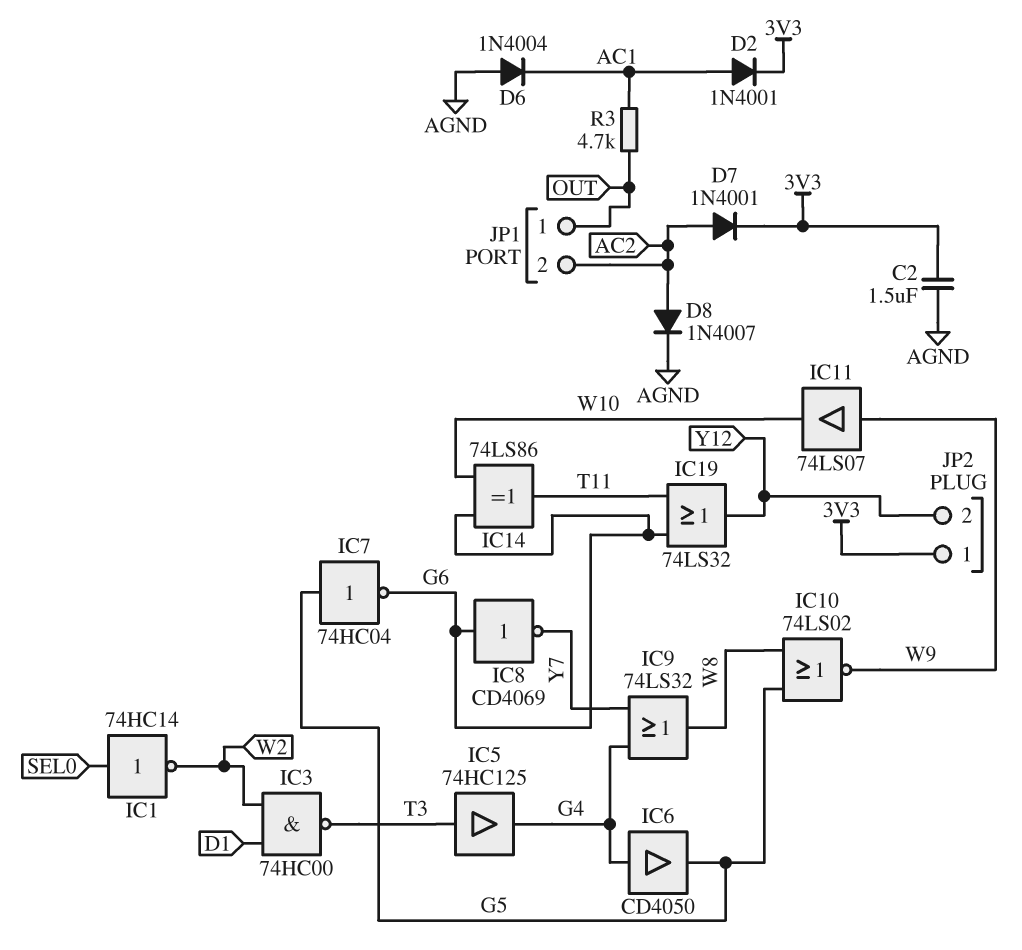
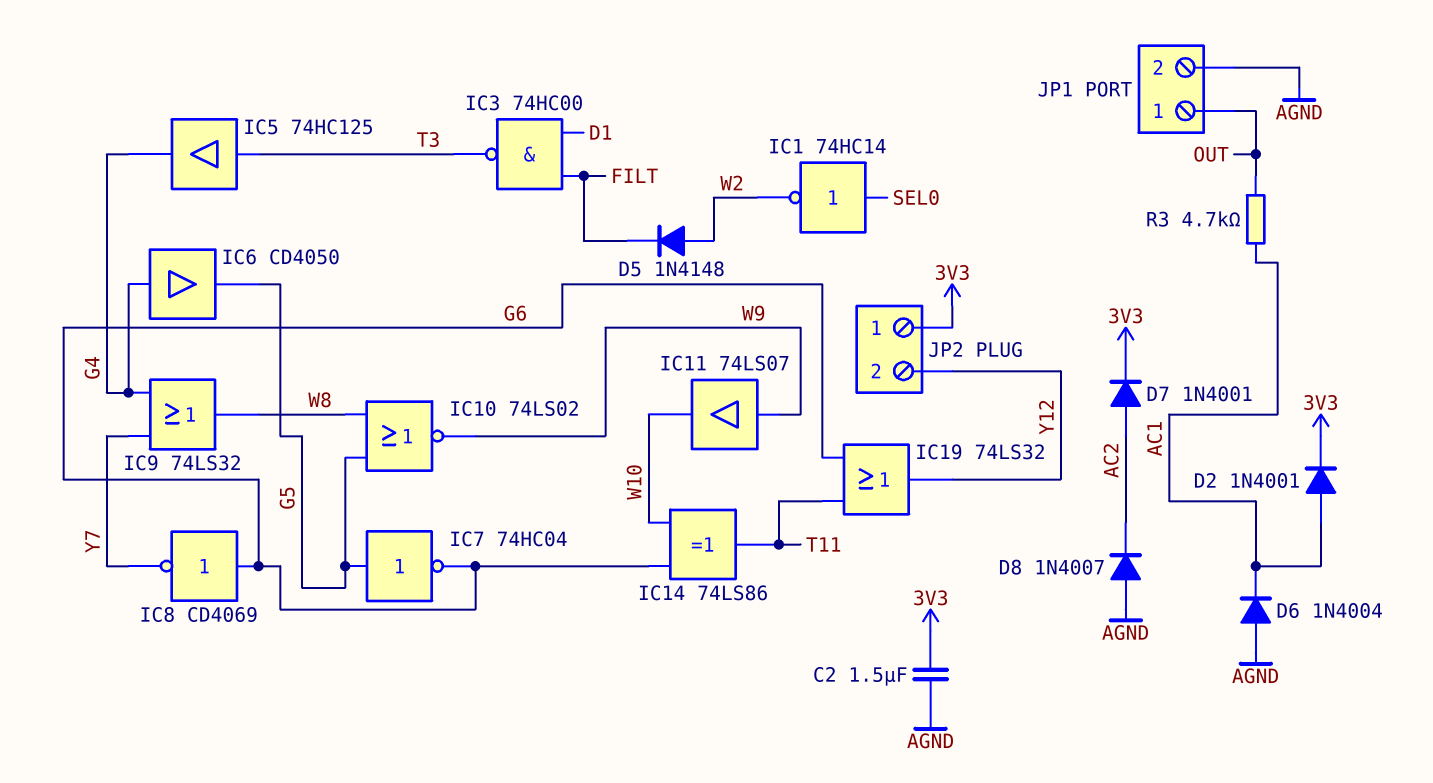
D5: none -> diode 1N4148 (A W2, K FILT)
D8: diode 1N4007 (A AC2, K AGND) -> diode 1N4007 (A AGND, K AC2)
IC3: NAND 74HC00 (in D1, in W2, out T3) -> NAND 74HC00 (in D1, in FILT, out T3)
JP1 pin 2: AC2 -> AGND

